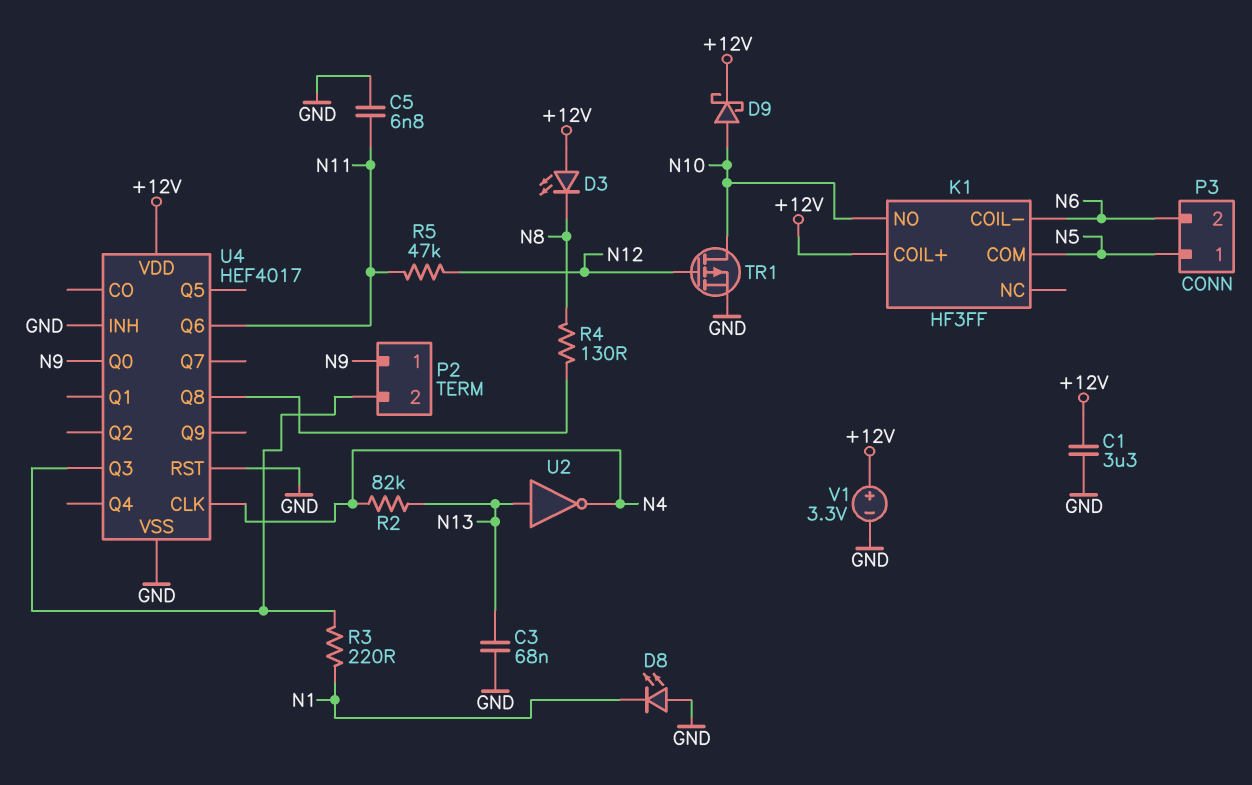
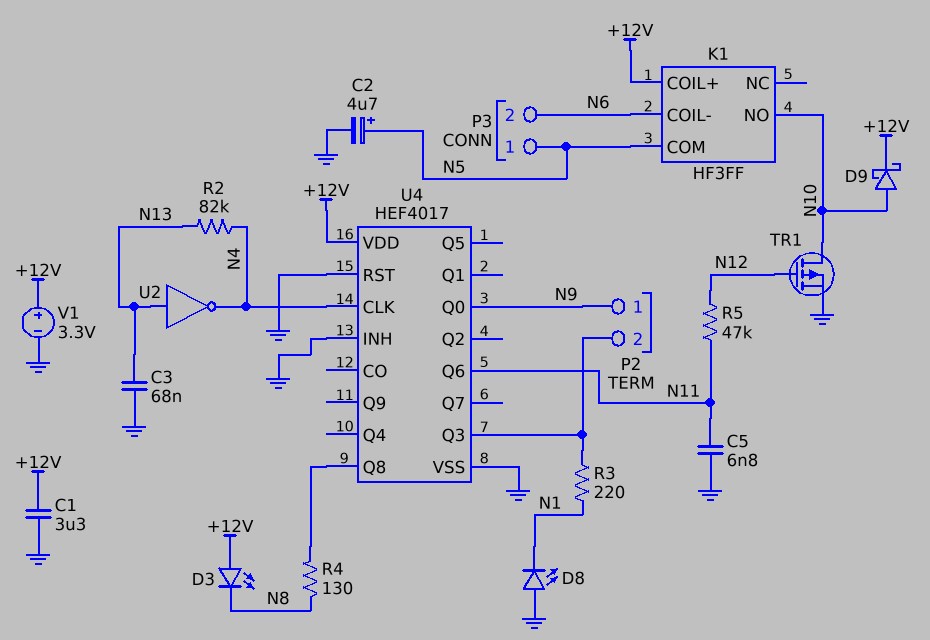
C2: none -> 4.7uF (plus N5, minus GND)

